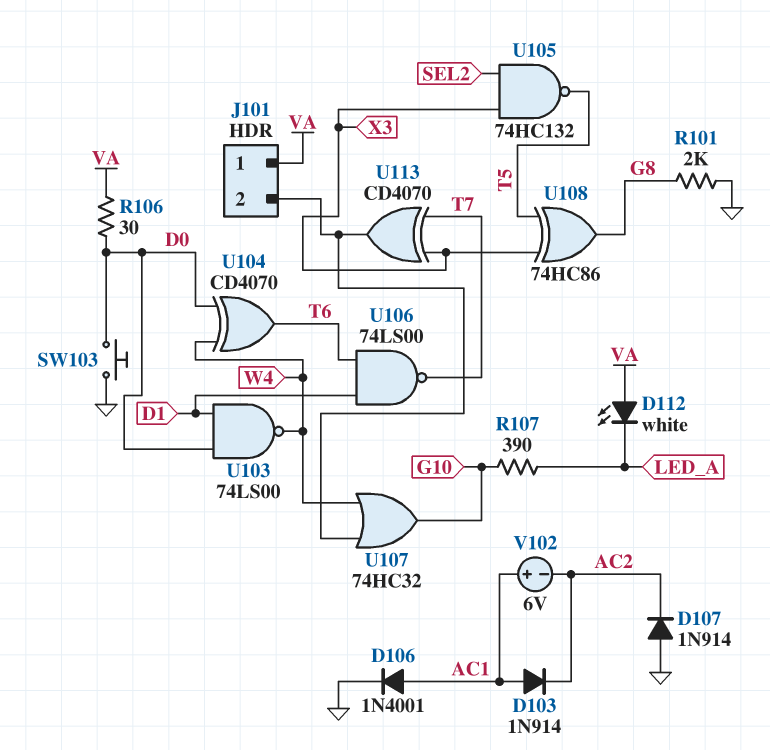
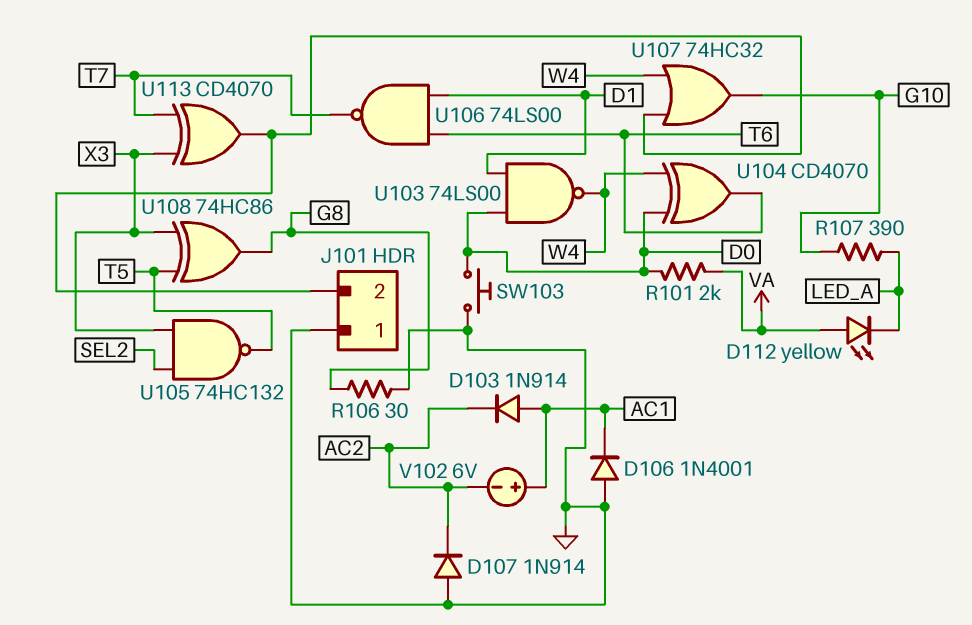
D106: diode 1N4001 (A AC1, K GND) -> diode 1N4001 (A GND, K AC1)
D112: LED white (A VA, K LED_A) -> LED yellow (A VA, K LED_A)
J101 pin 1: VA -> GND
R101: 2k (G8, GND) -> 2k (D0, VA)
R106: 30 (D0, VA) -> 30 (G8, GND)

